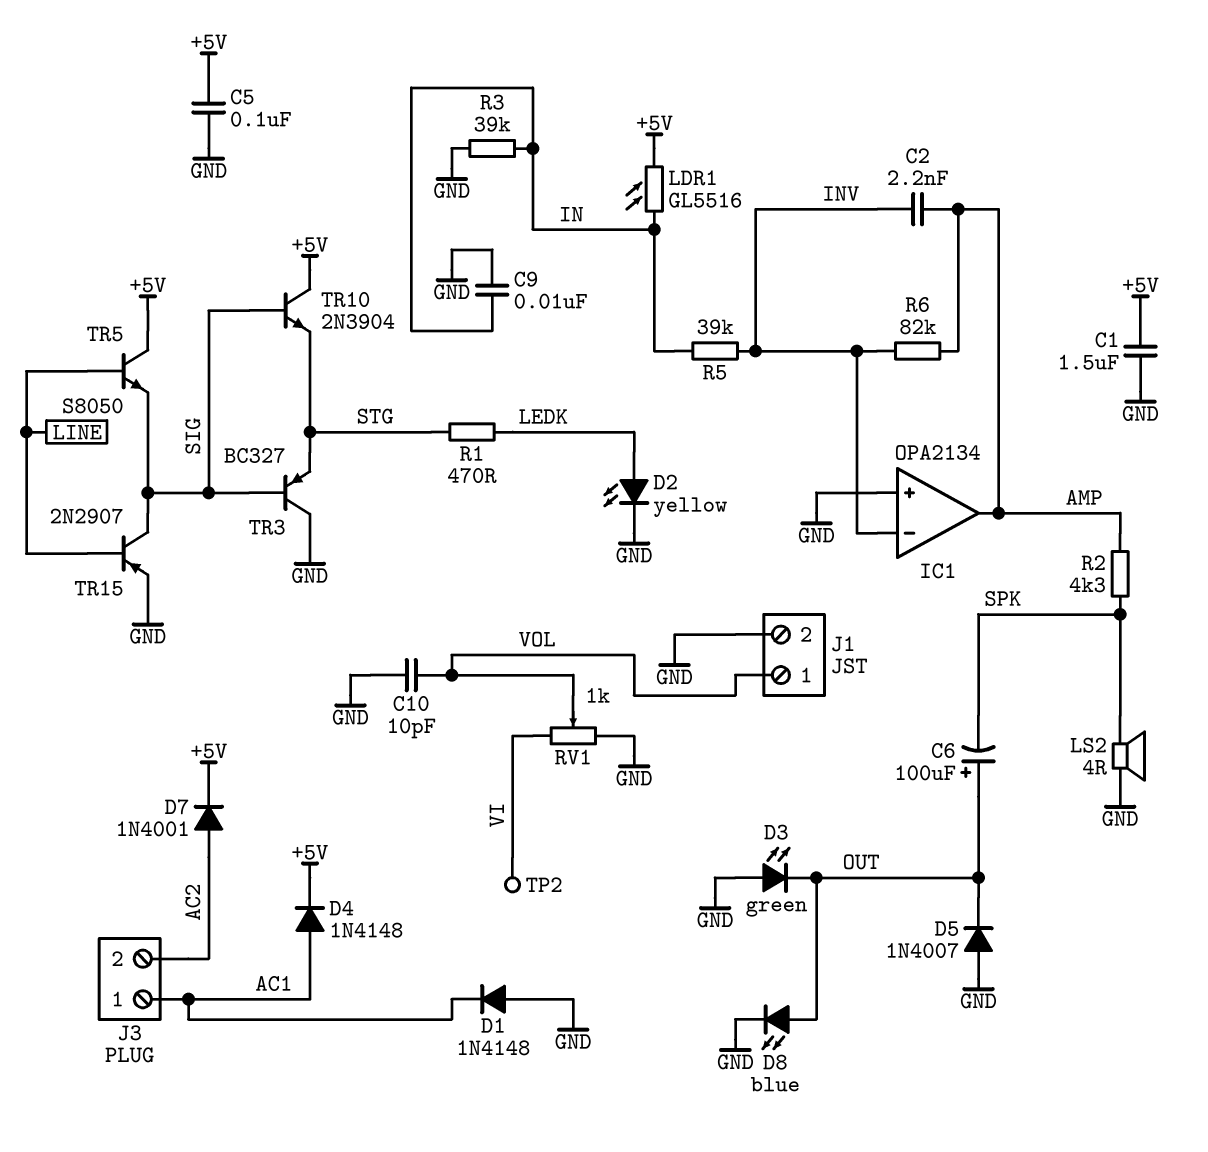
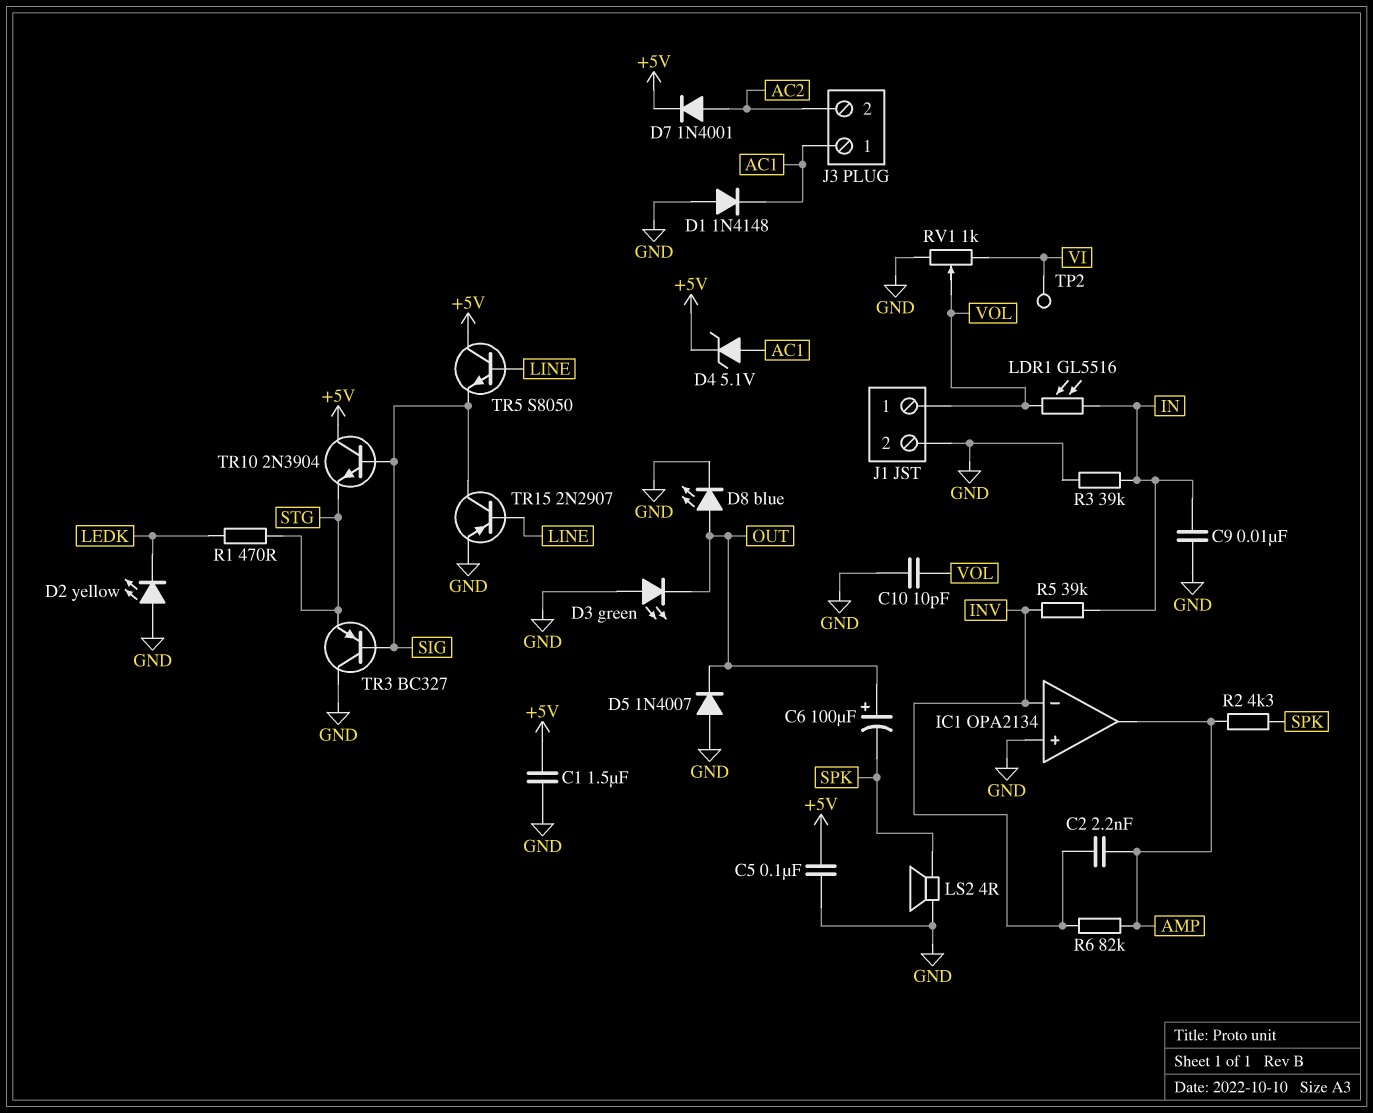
D2: LED yellow (A LEDK, K GND) -> LED yellow (A GND, K LEDK)
D4: diode 1N4148 (A AC1, K +5V) -> zener 5.1V (A AC1, K +5V)
LDR1: GL5516 (+5V, IN) -> GL5516 (IN, VOL)

